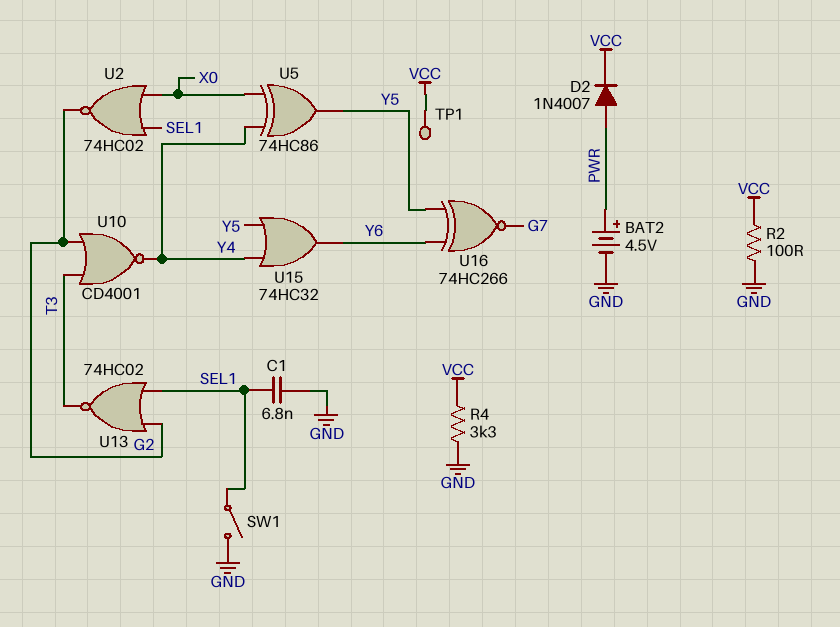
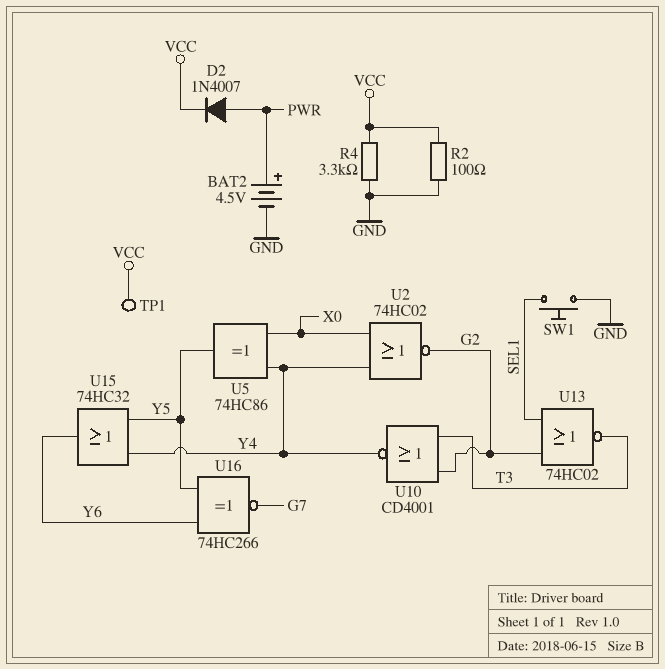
C1: 6.8nF (GND, SEL1) -> none
SW1: switch (GND, SEL1) -> button (GND, SEL1)
U2: NOR 74HC02 (in SEL1, in X0, out G2) -> NOR 74HC02 (in X0, in Y4, out G2)

